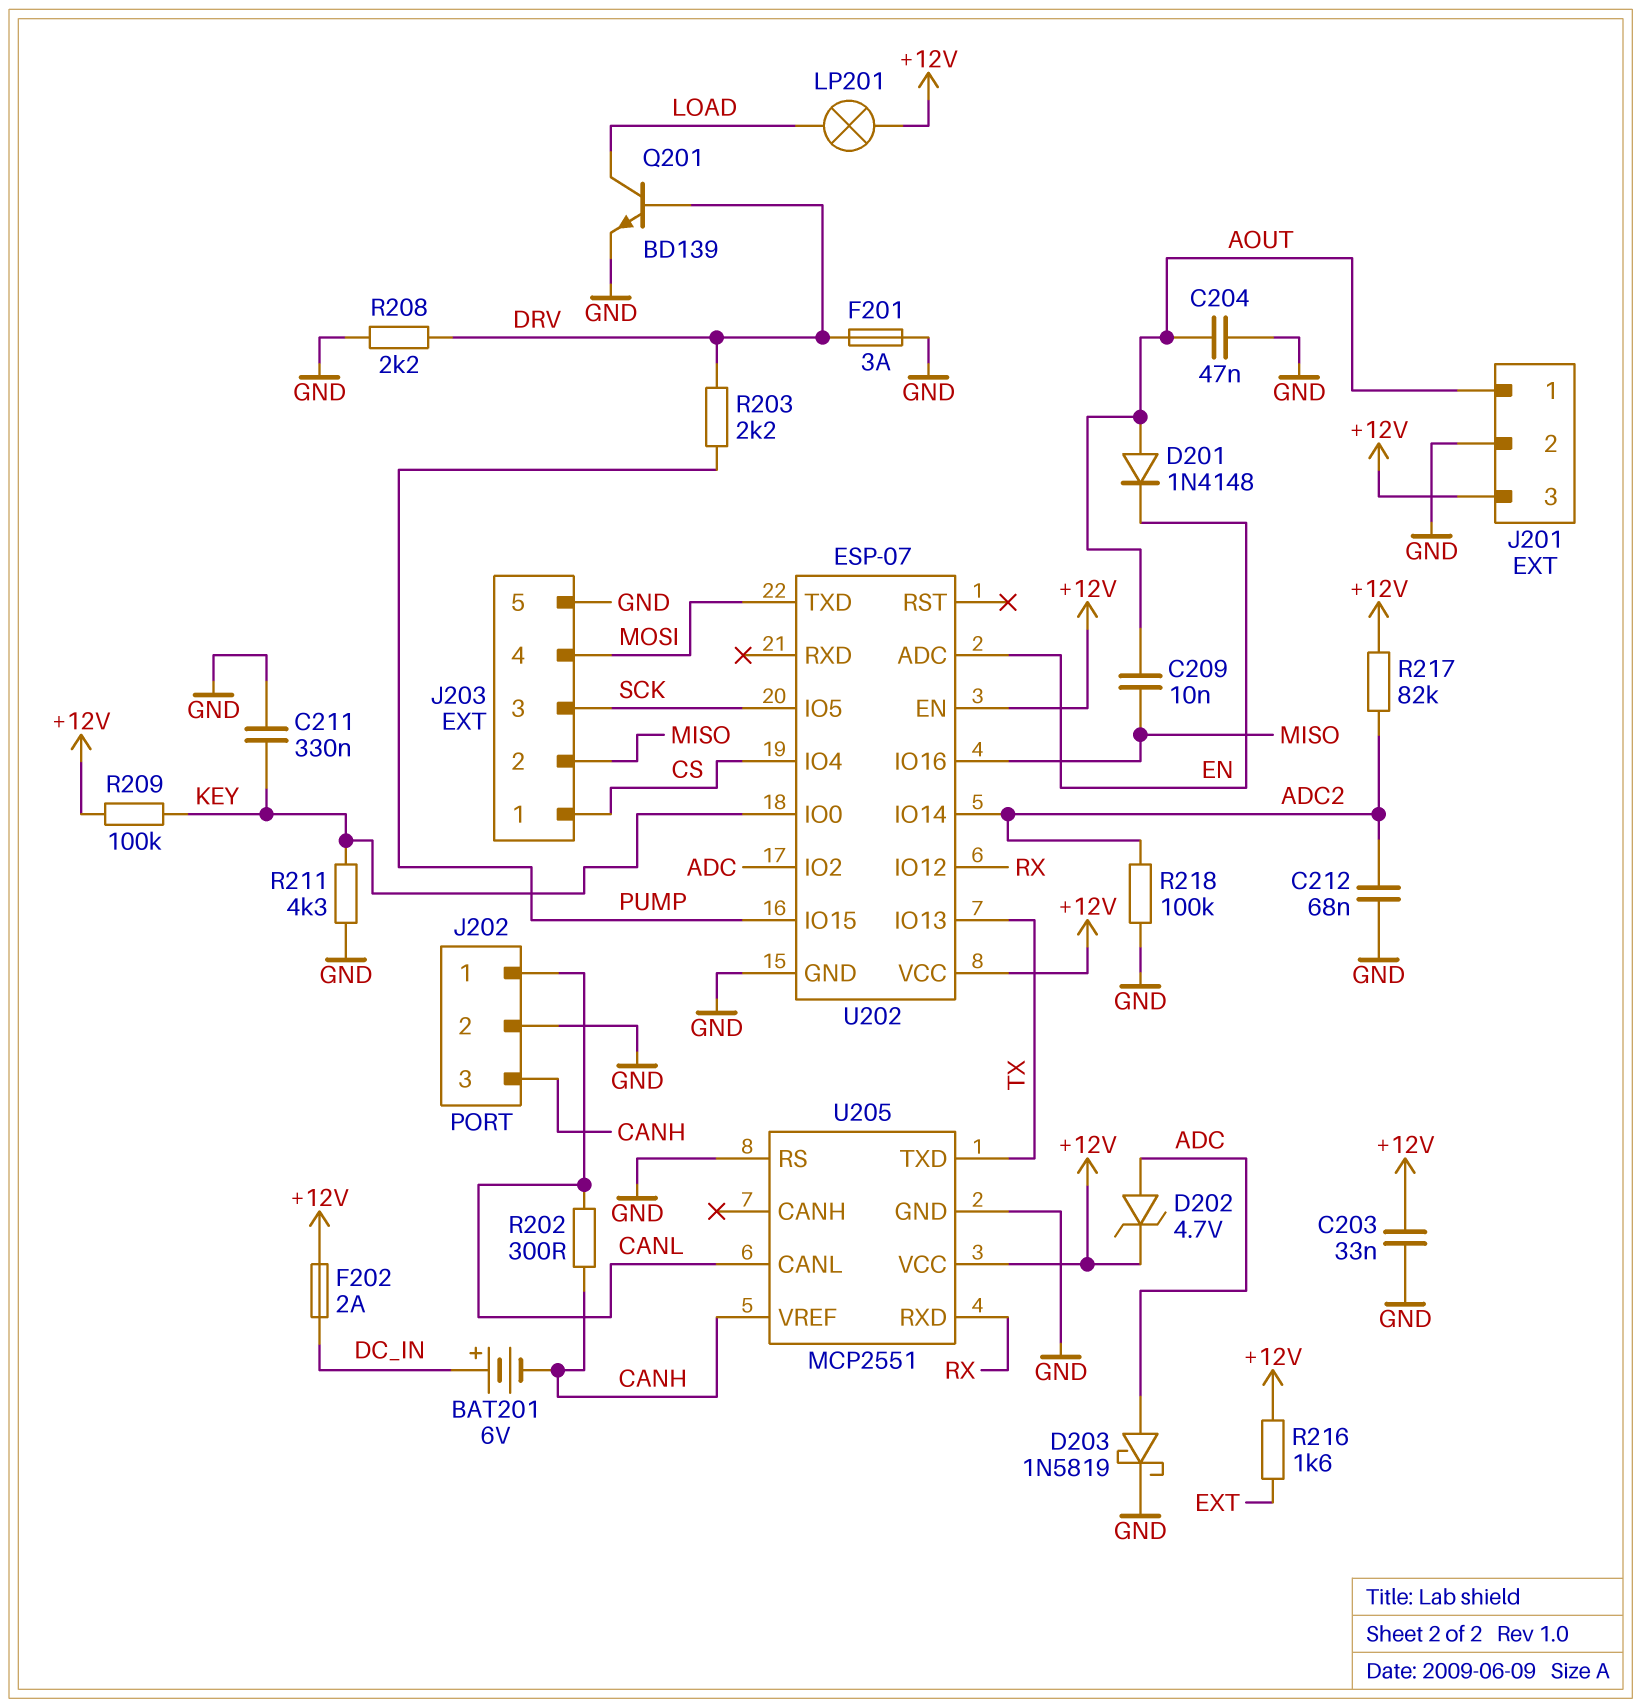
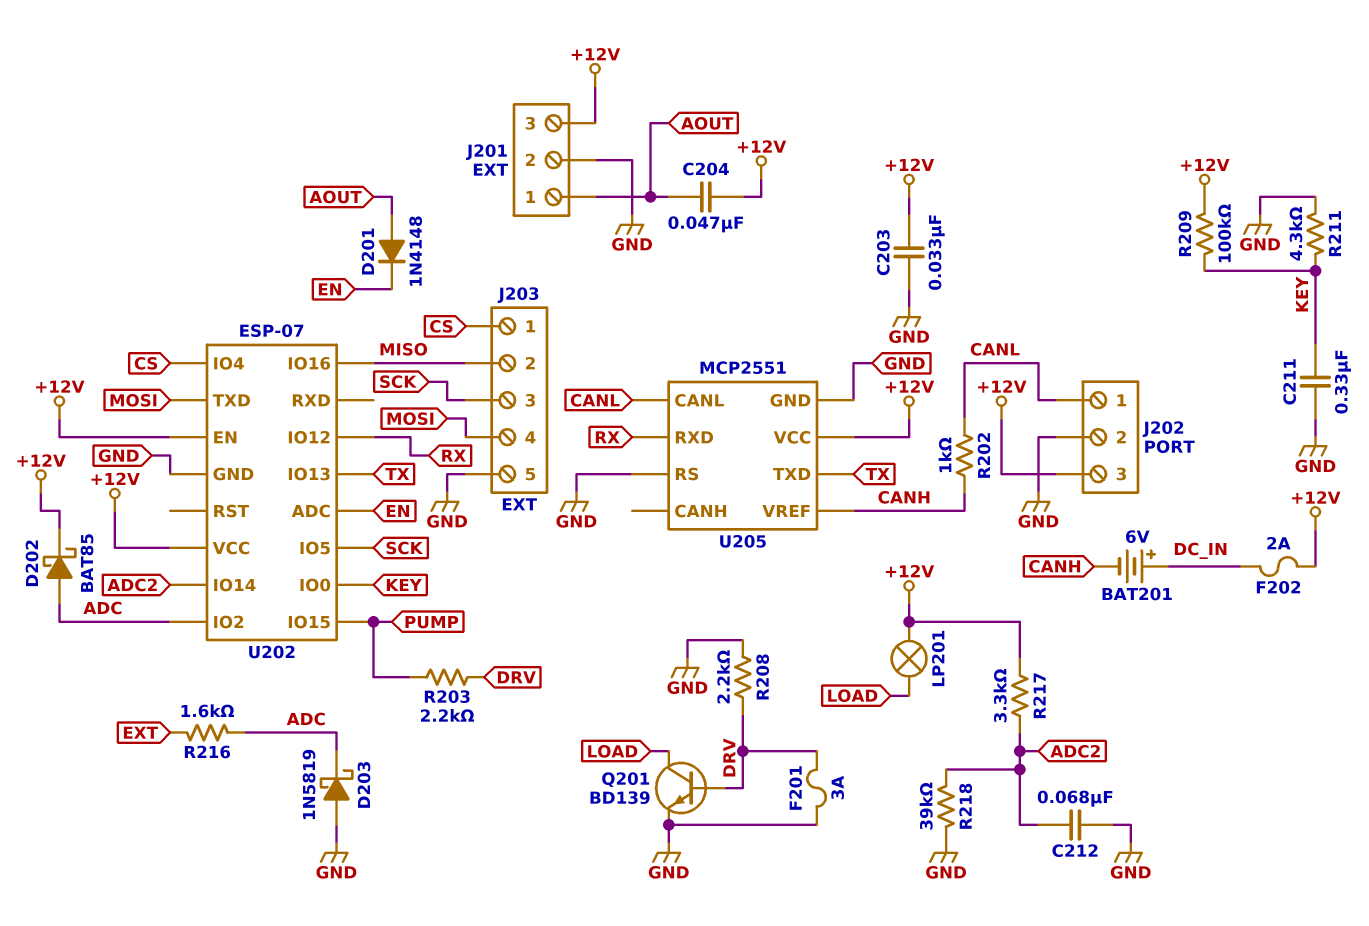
C204: 47nF (AOUT, GND) -> 47nF (+12V, AOUT)
C209: 10nF (AOUT, MISO) -> none
D202: zener 4.7V (A ADC, K +12V) -> schottky BAT85 (A ADC, K +12V)
D203: schottky 1N5819 (A ADC, K GND) -> schottky 1N5819 (A GND, K ADC)
J202 pin 3: CANH -> +12V
R202: 300 (CANH, CANL) -> 1k (CANH, CANL)
R216: 1.6k (+12V, EXT) -> 1.6k (ADC, EXT)
R217: 82k (+12V, ADC2) -> 3.3k (+12V, ADC2)
R218: 100k (ADC2, GND) -> 39k (ADC2, GND)

